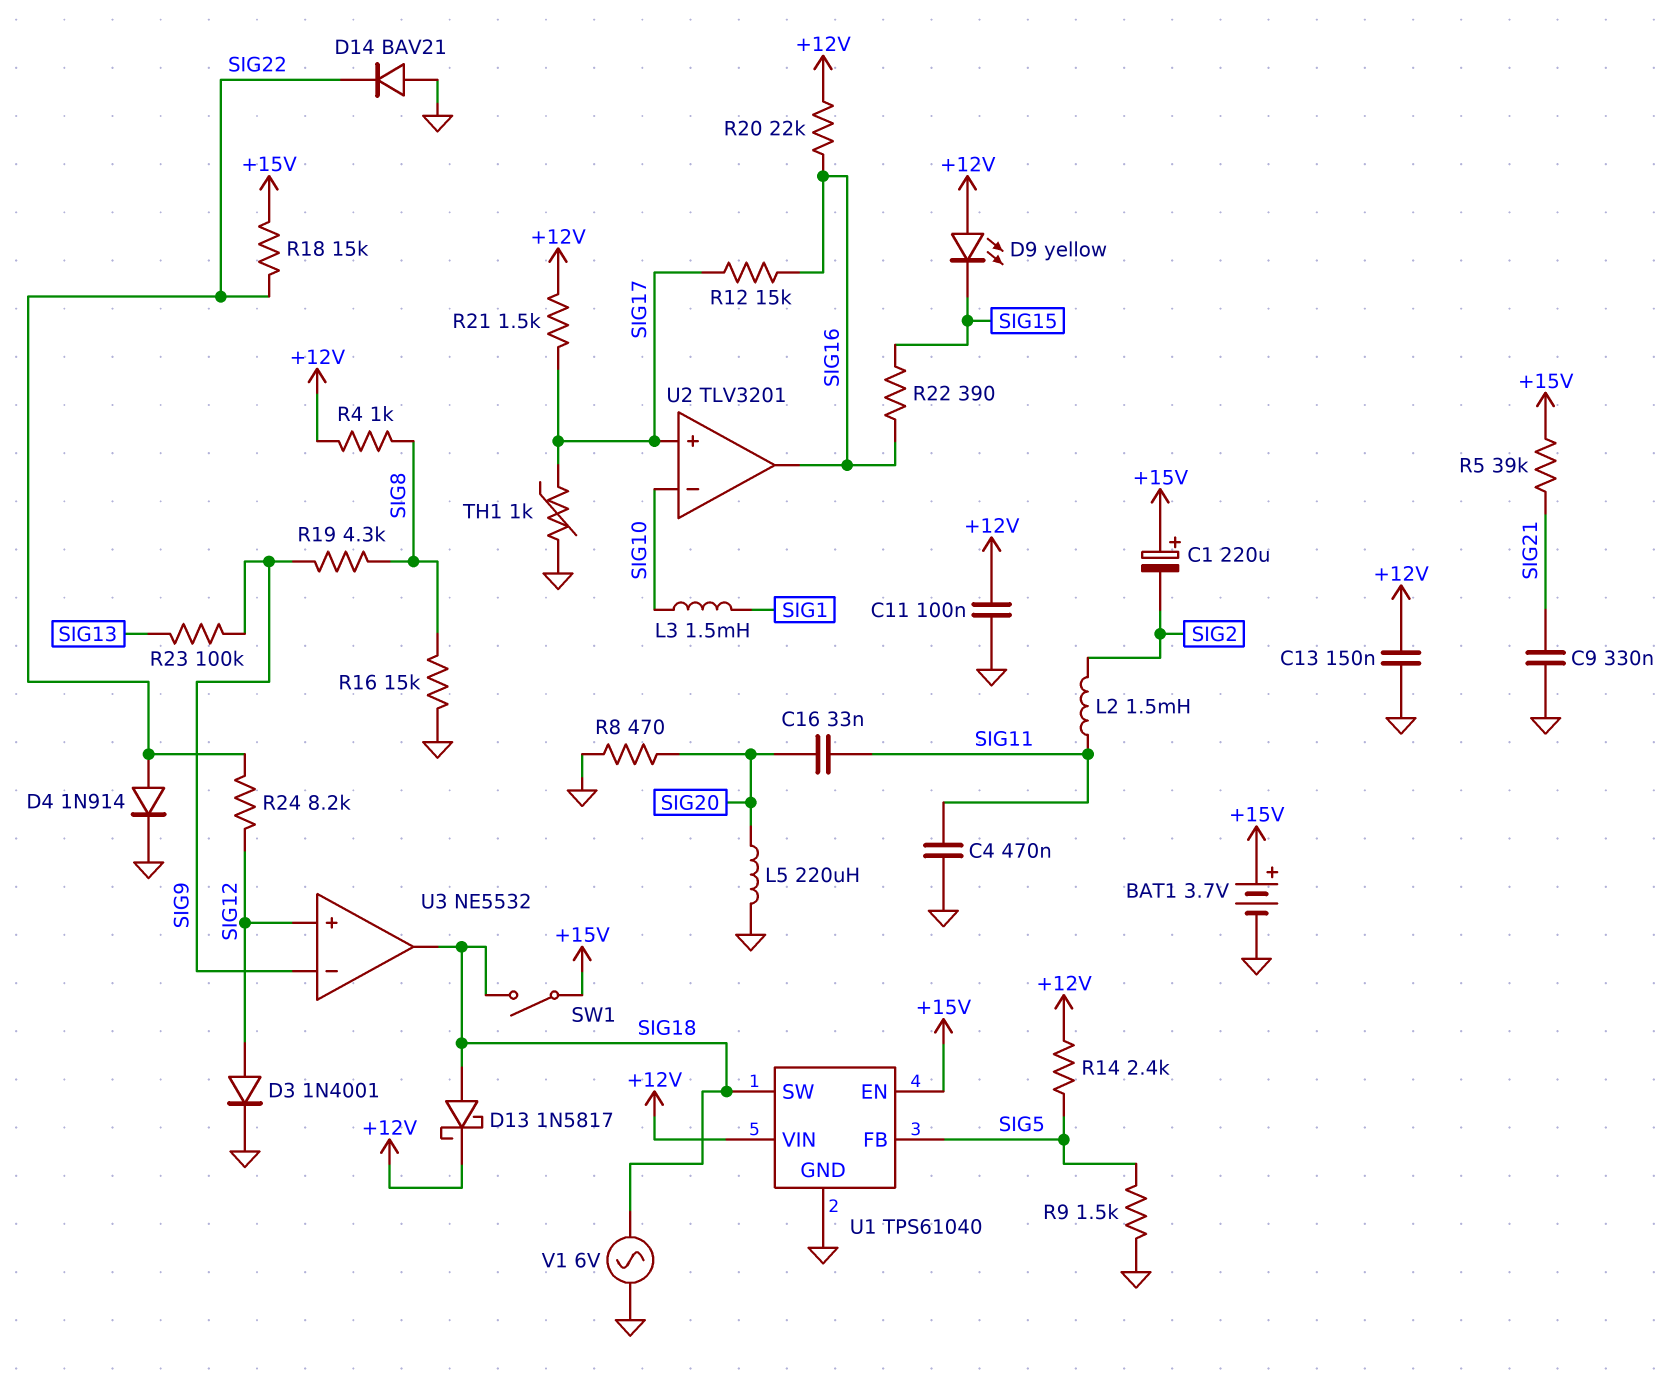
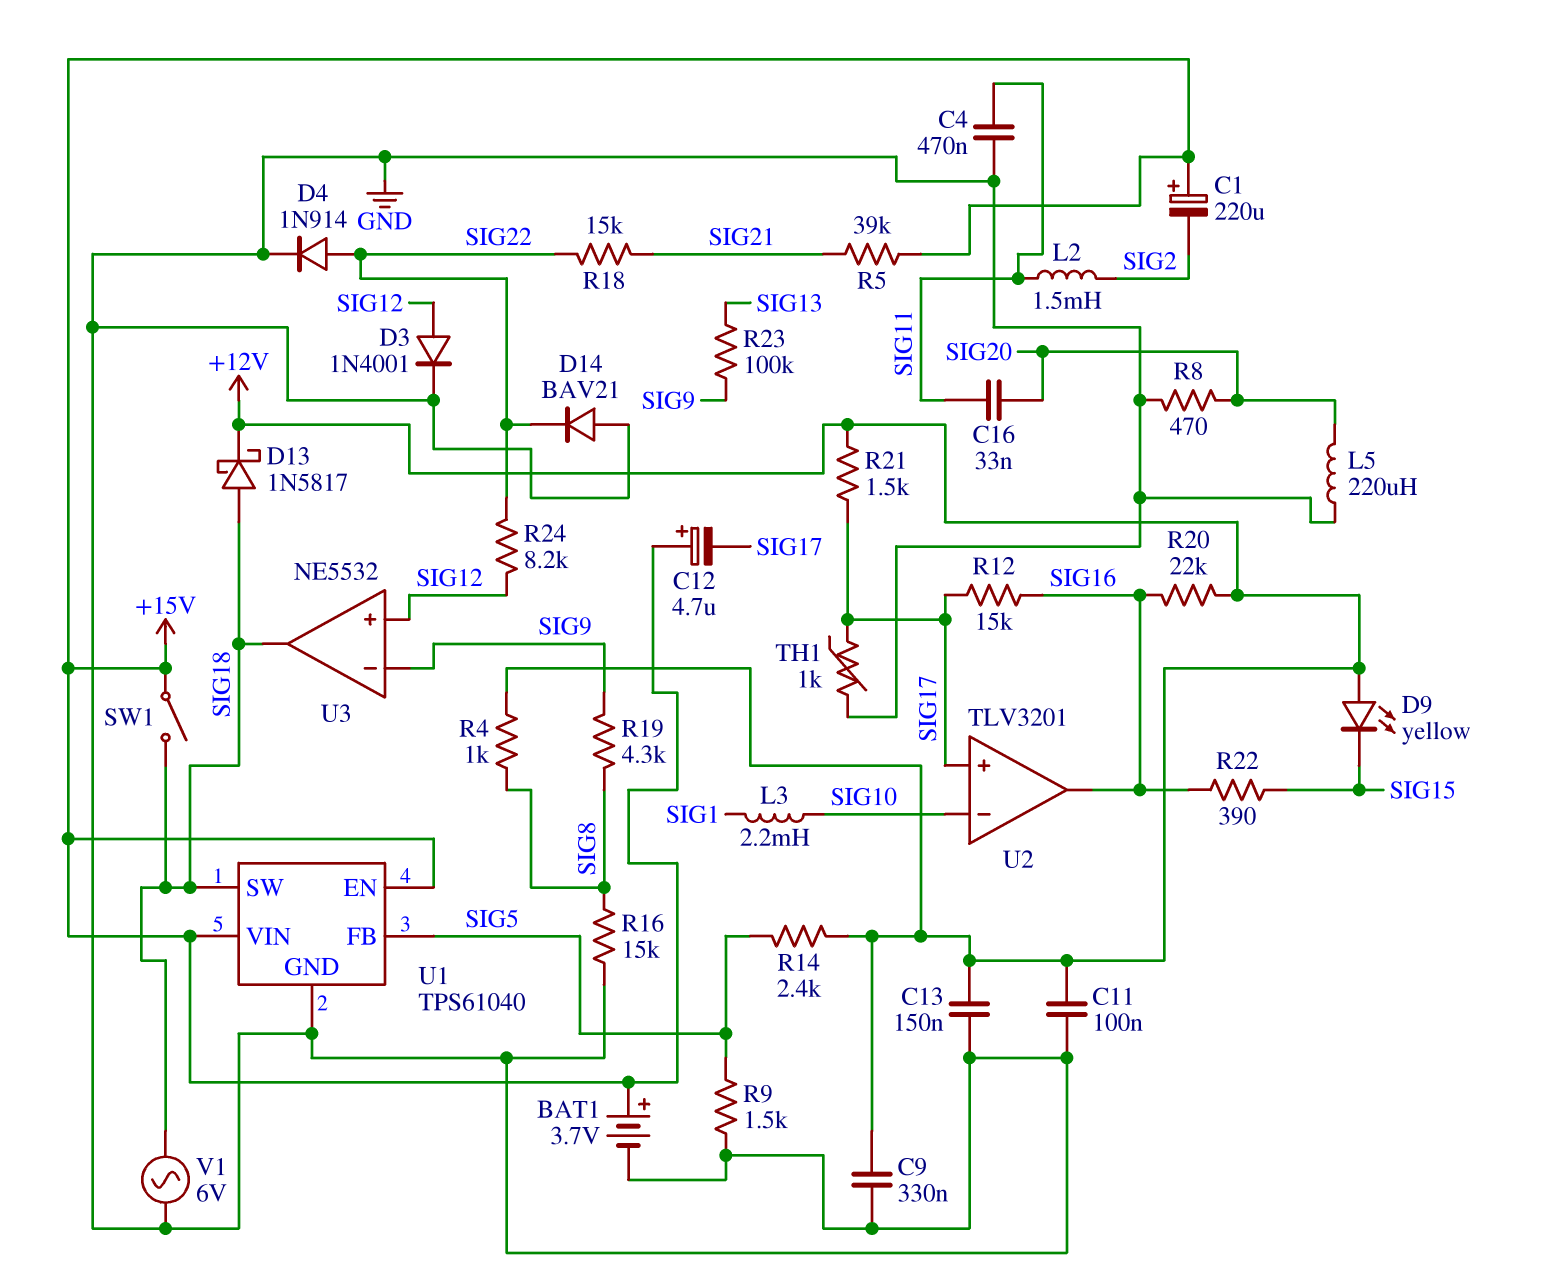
C9: 330nF (GND, SIG21) -> 330nF (+12V, GND)
C12: none -> 4.7uF (plus +15V, minus SIG17)
L3: 1.5mH (SIG1, SIG10) -> 2.2mH (SIG1, SIG10)
R18: 15k (+15V, SIG22) -> 15k (SIG21, SIG22)
U1 pin VIN: +12V -> +15V

